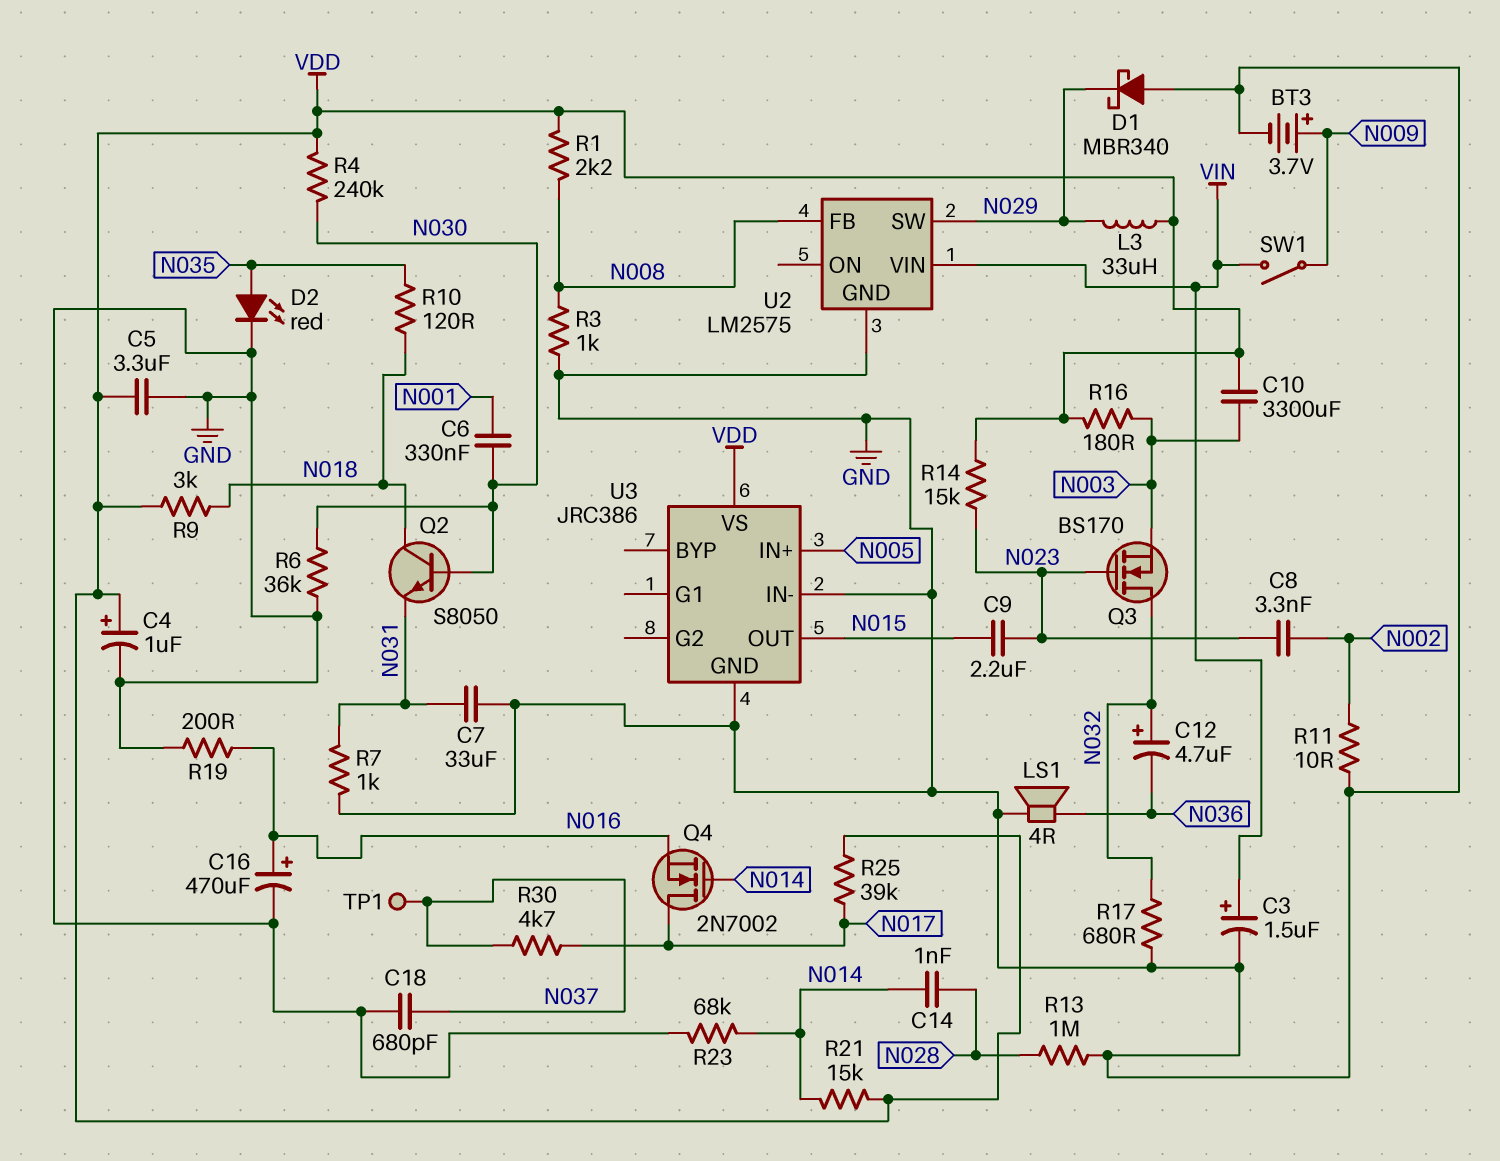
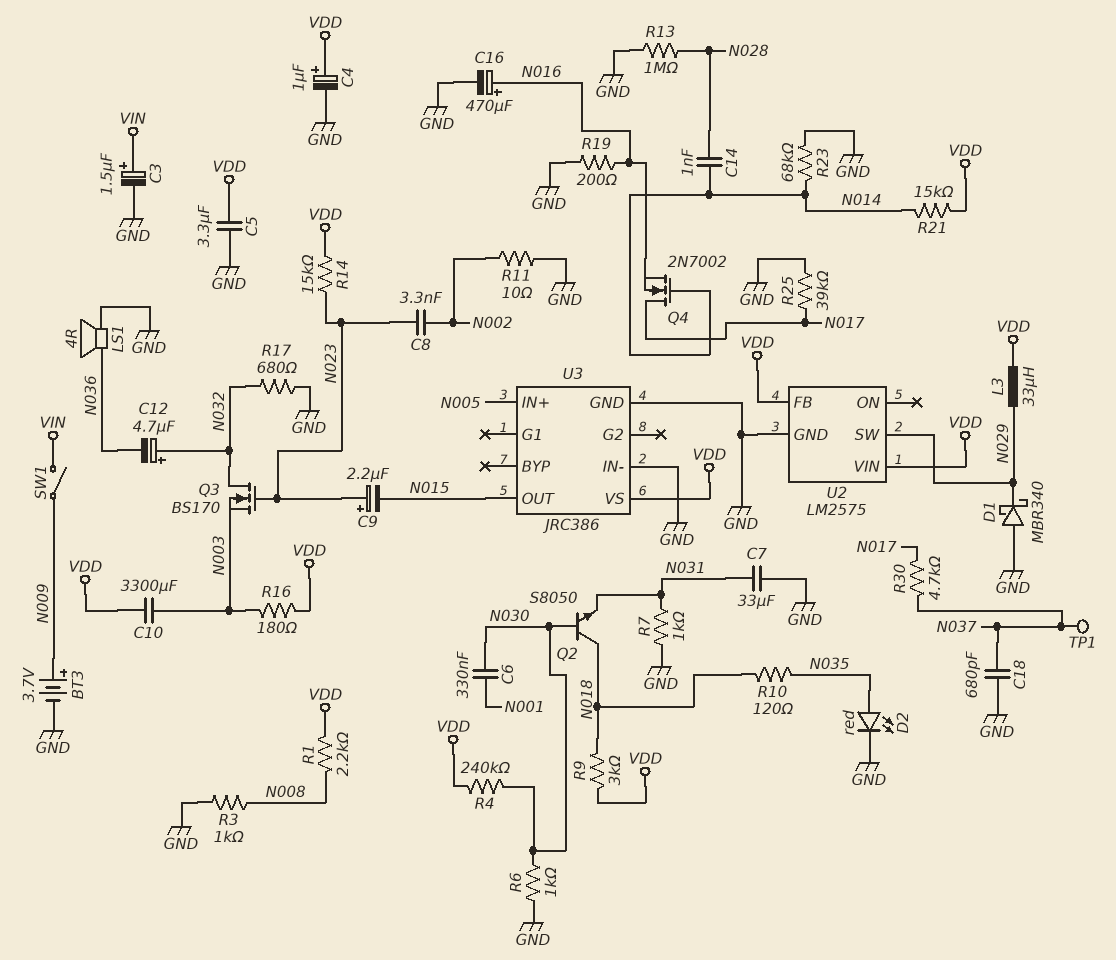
C9: 2.2uF (N015, N023) -> 2.2uF (plus N023, minus N015)
R6: 36k (GND, N030) -> 1k (GND, N030)
R25: 39k (N017, VDD) -> 39k (GND, N017)
U2 pin FB: N008 -> VDD
U2 pin VIN: VIN -> VDD

